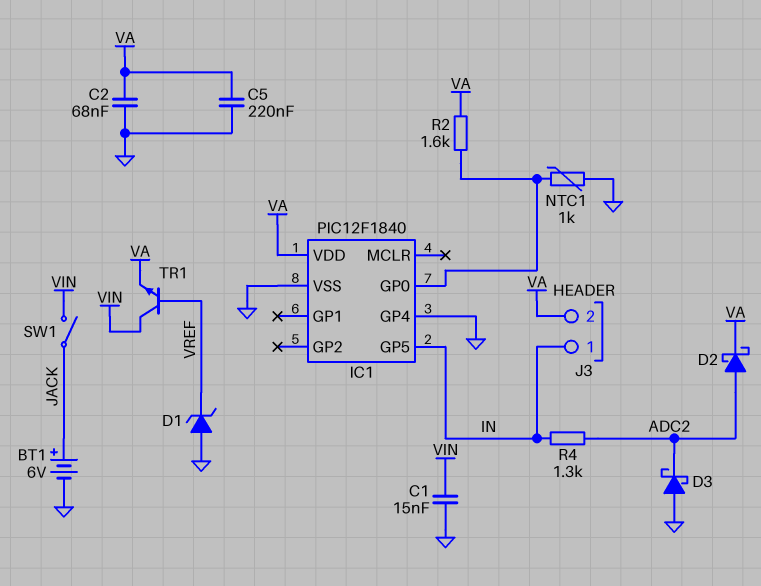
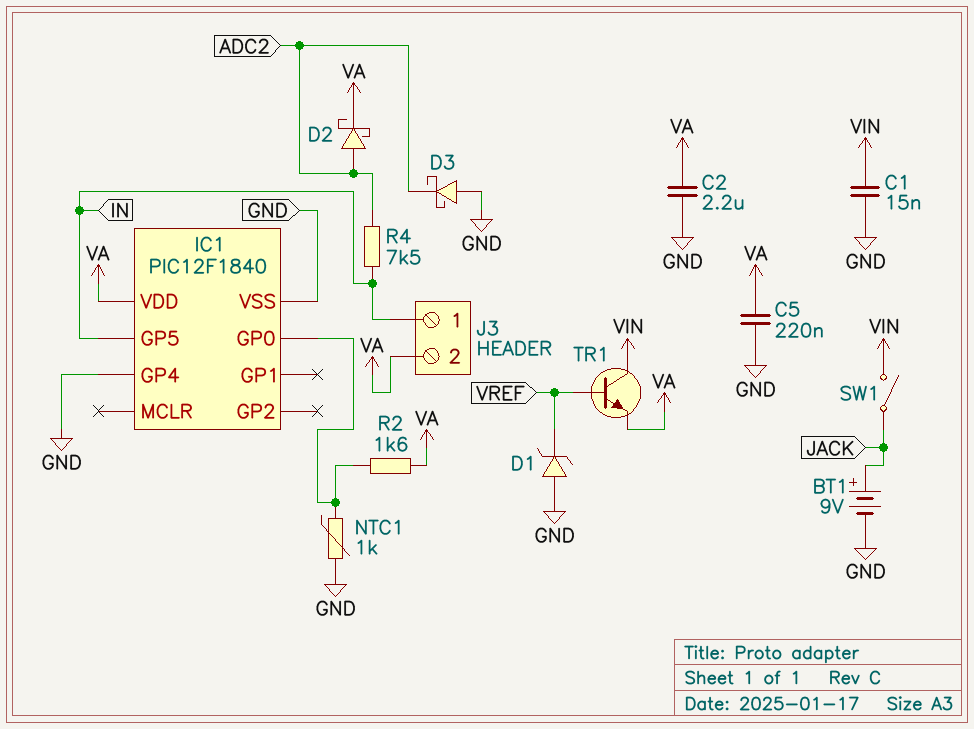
BT1: 6V (plus JACK, minus GND) -> 9V (plus JACK, minus GND)
C2: 68nF (GND, VA) -> 2.2uF (GND, VA)
R4: 1.3k (ADC2, IN) -> 7.5k (ADC2, IN)

